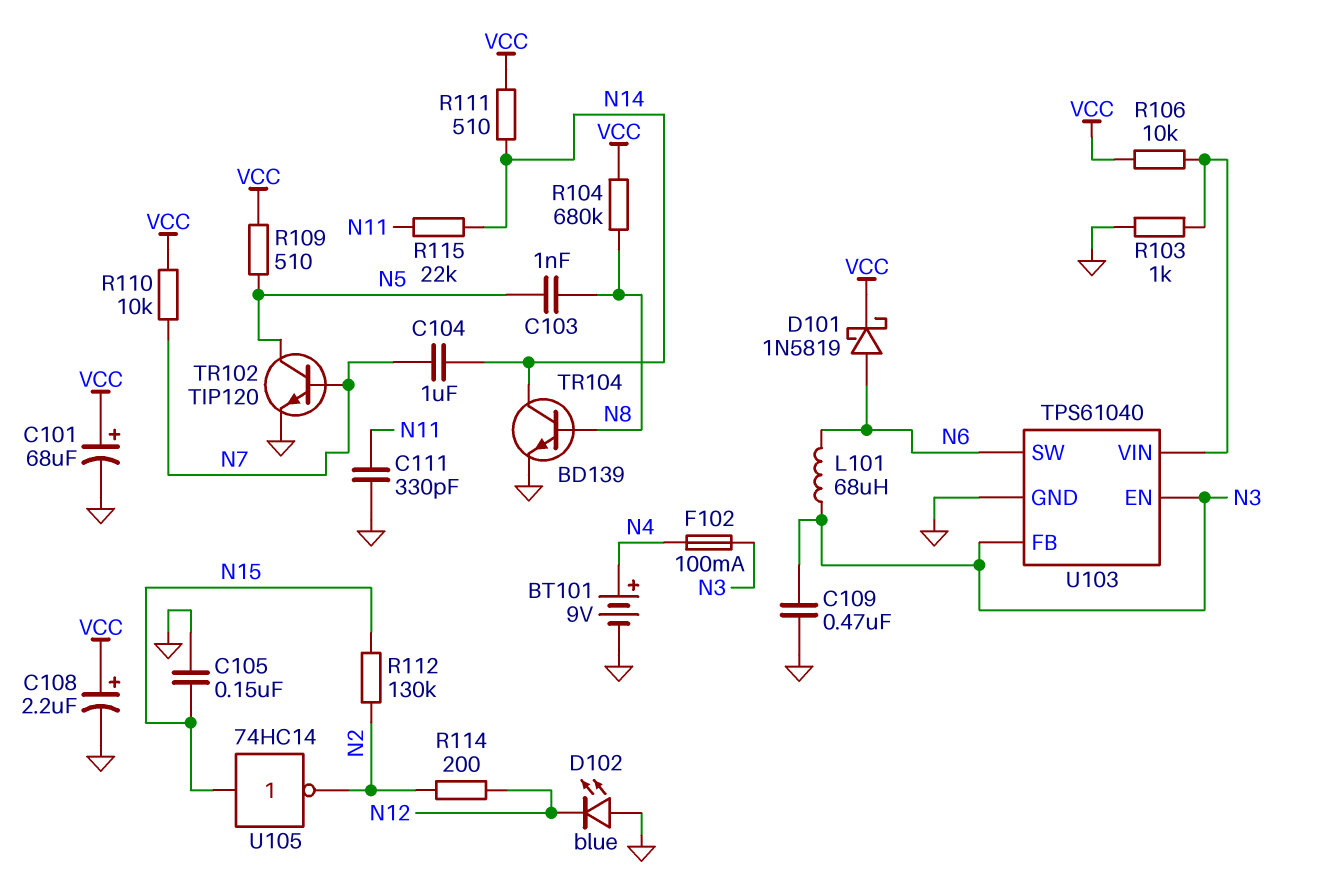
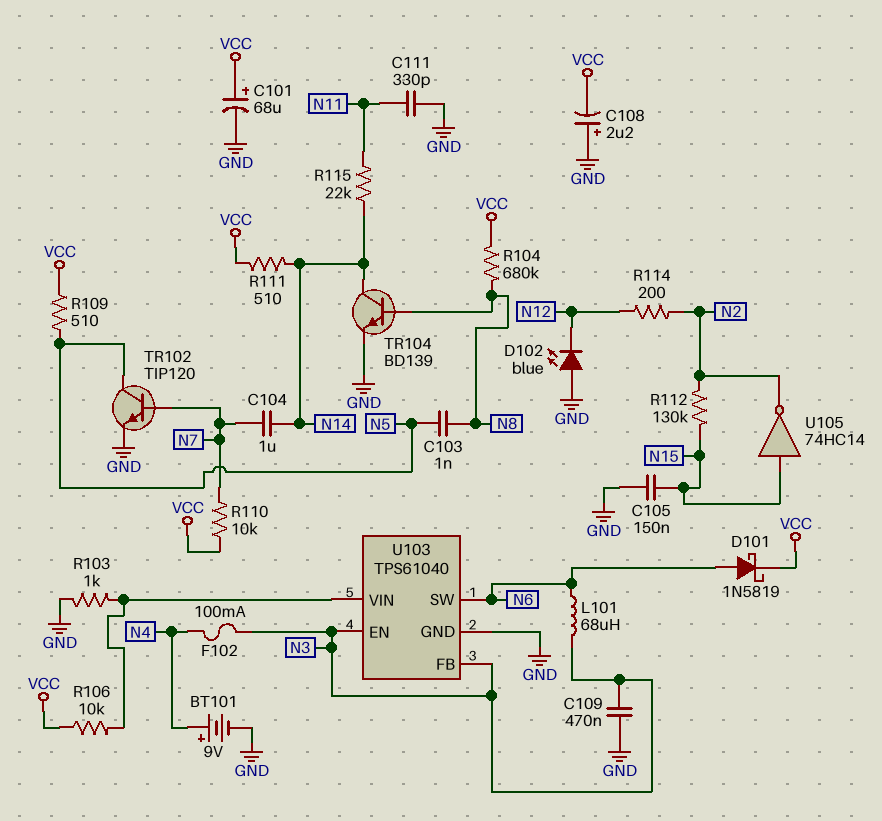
C108: 2.2uF (plus VCC, minus GND) -> 2.2uF (plus GND, minus VCC)

